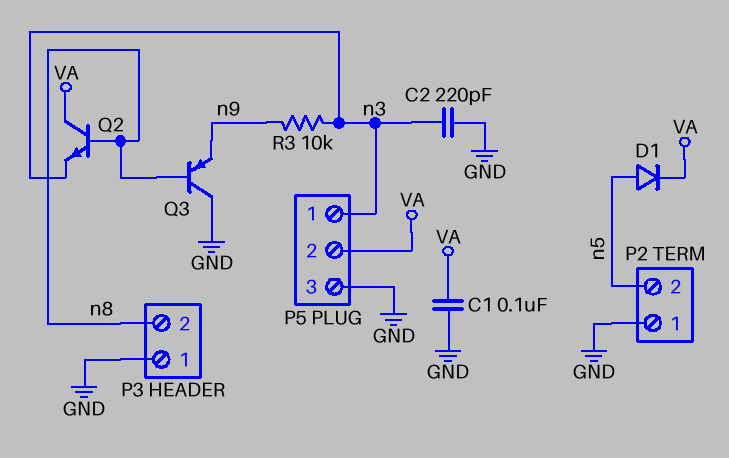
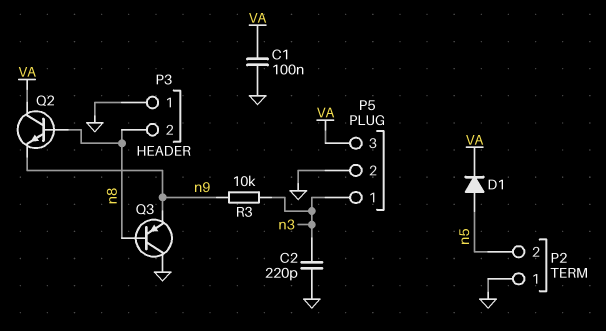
P5 pin 2: VA -> GND
P5 pin 3: GND -> VA
Q2: NPN (B n8, C VA, E n3) -> NPN (B n8, C VA, E n9)

